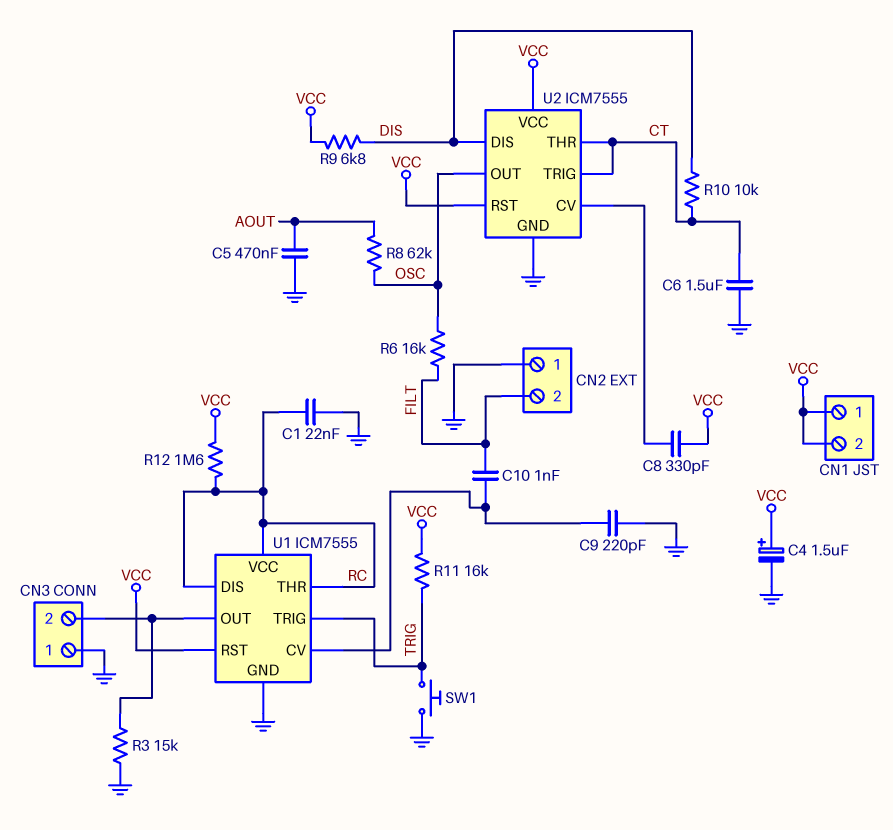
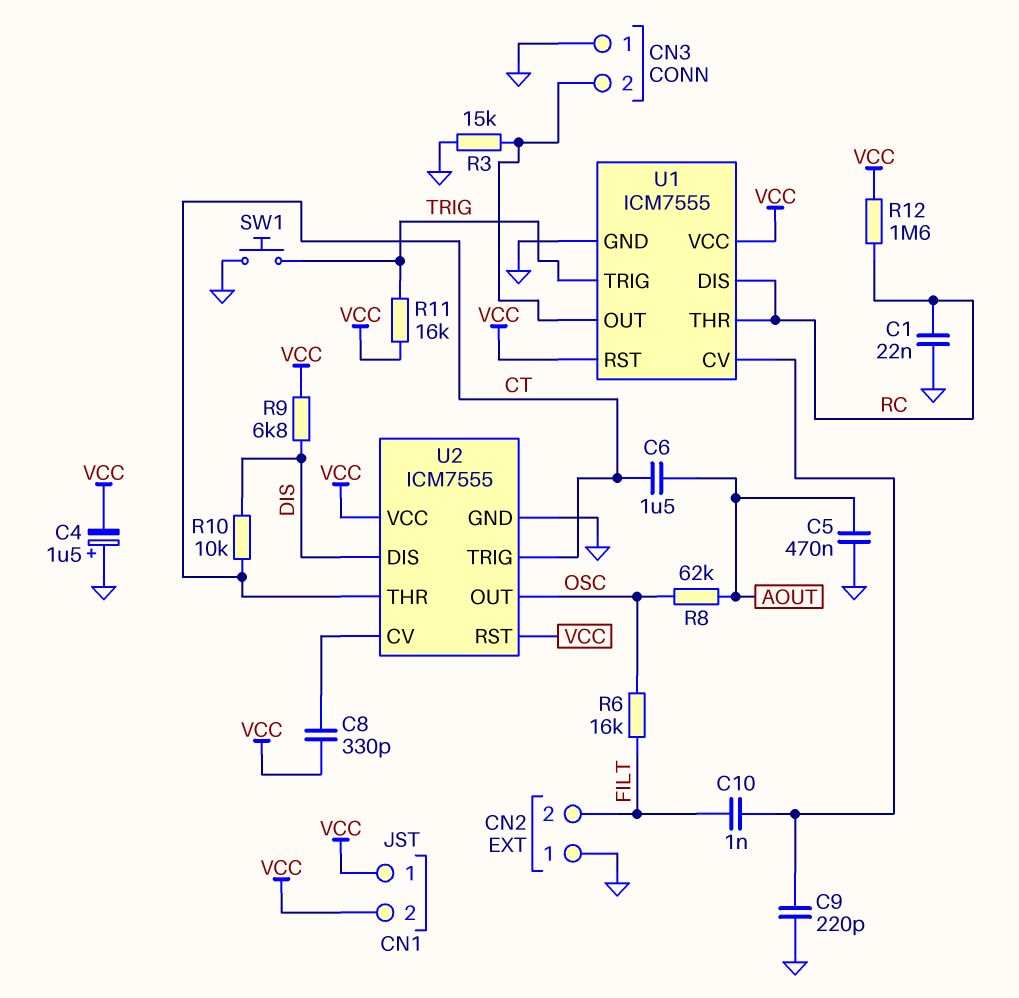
C4: 1.5uF (plus VCC, minus GND) -> 1.5uF (plus GND, minus VCC)
C6: 1.5uF (CT, GND) -> 1.5uF (AOUT, CT)
U1 pin VCC: RC -> VCC

